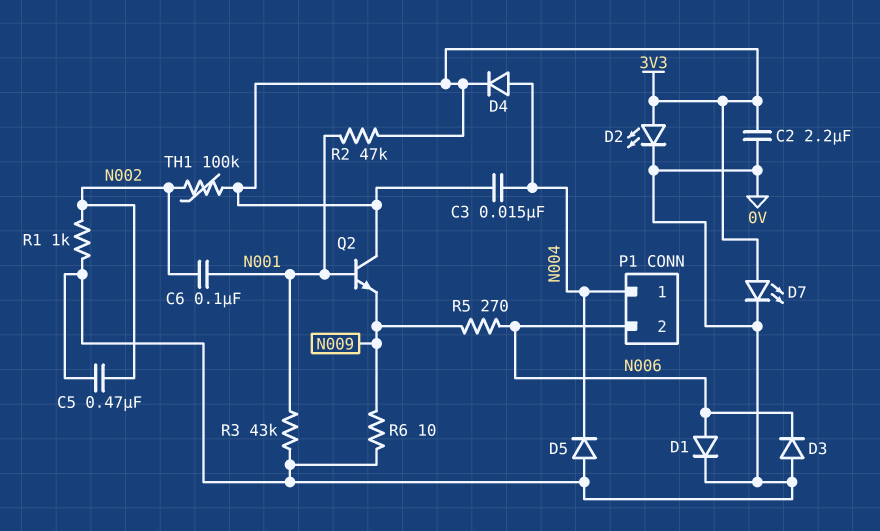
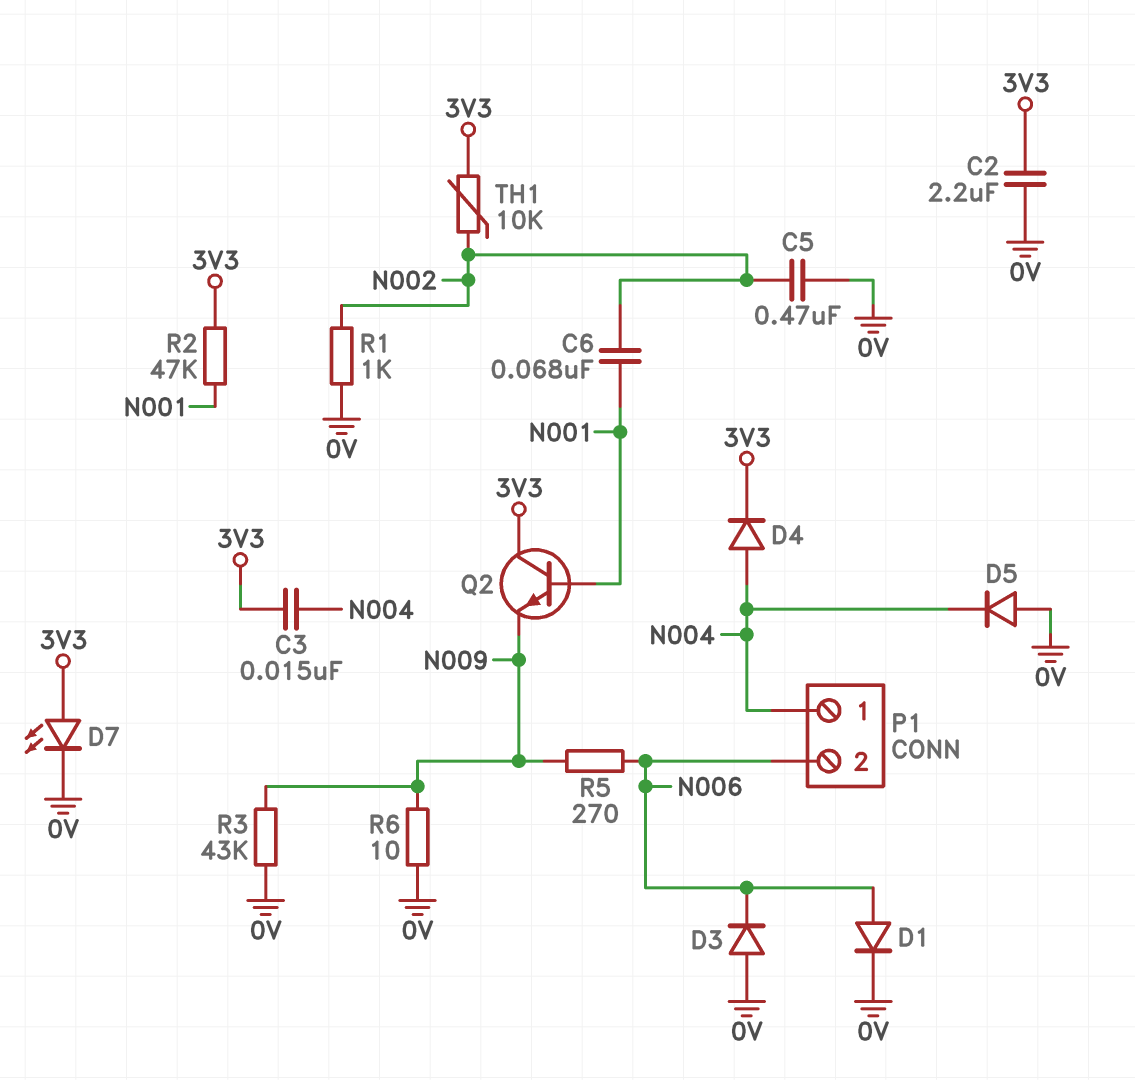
C6: 100nF (N001, N002) -> 68nF (N001, N002)
D2: LED (A 3V3, K 0V) -> none
R3: 43k (0V, N001) -> 43k (0V, N009)
TH1: 100k (3V3, N002) -> 10k (3V3, N002)

